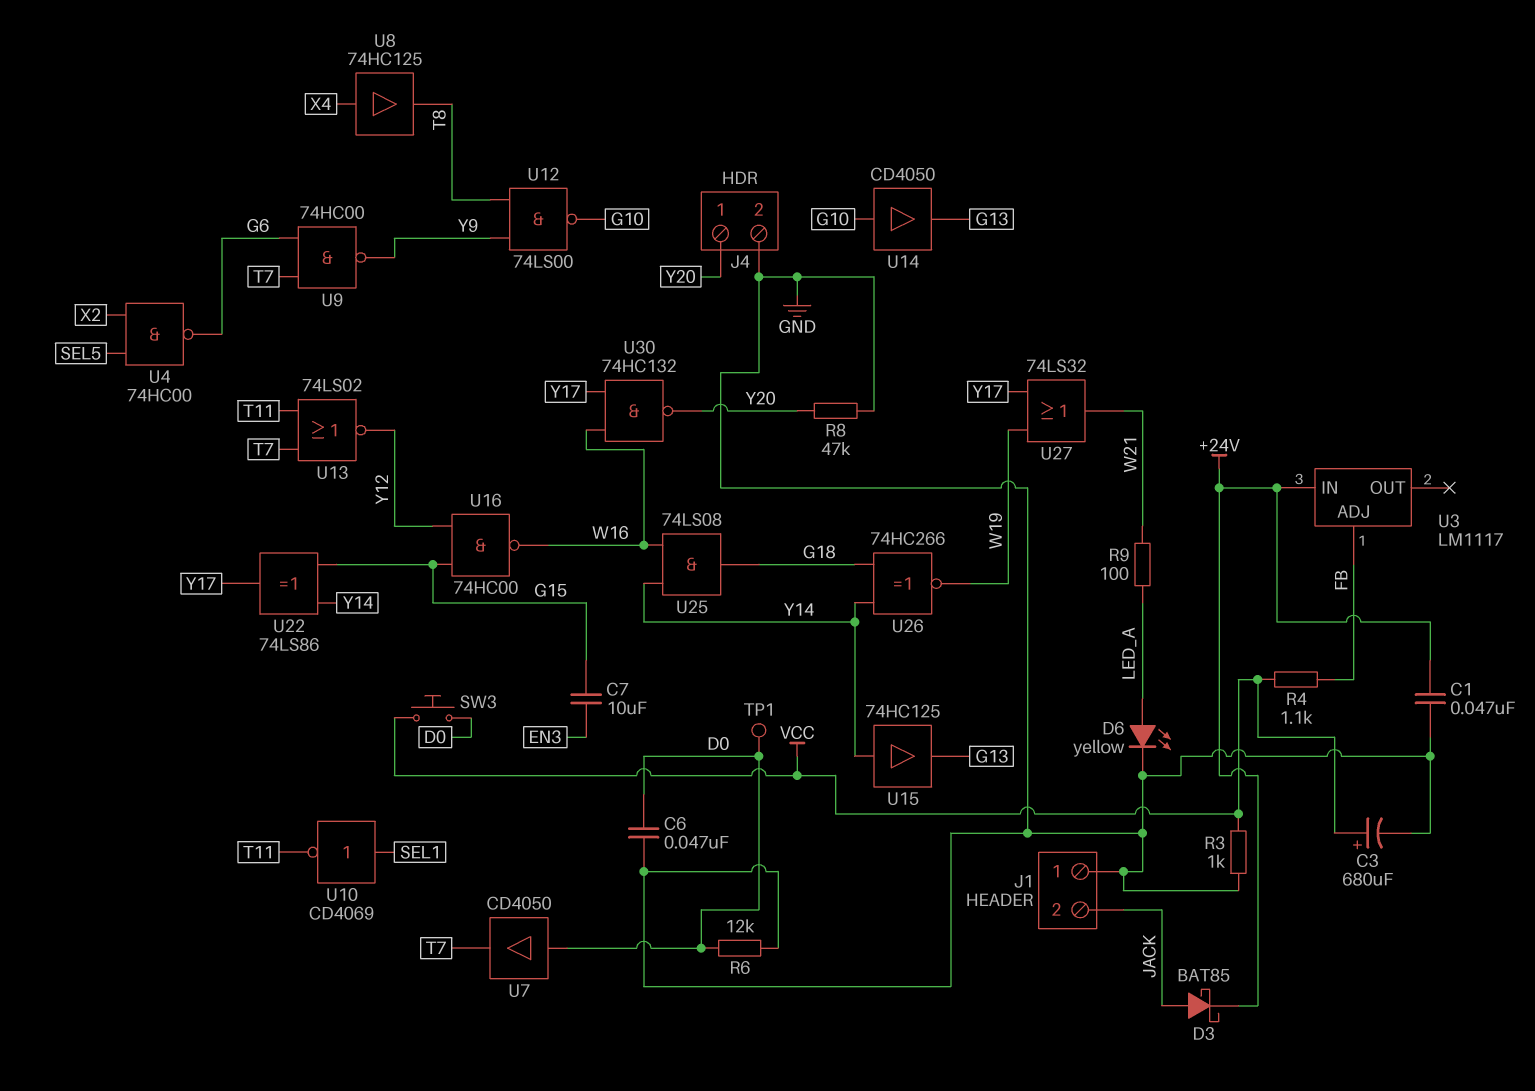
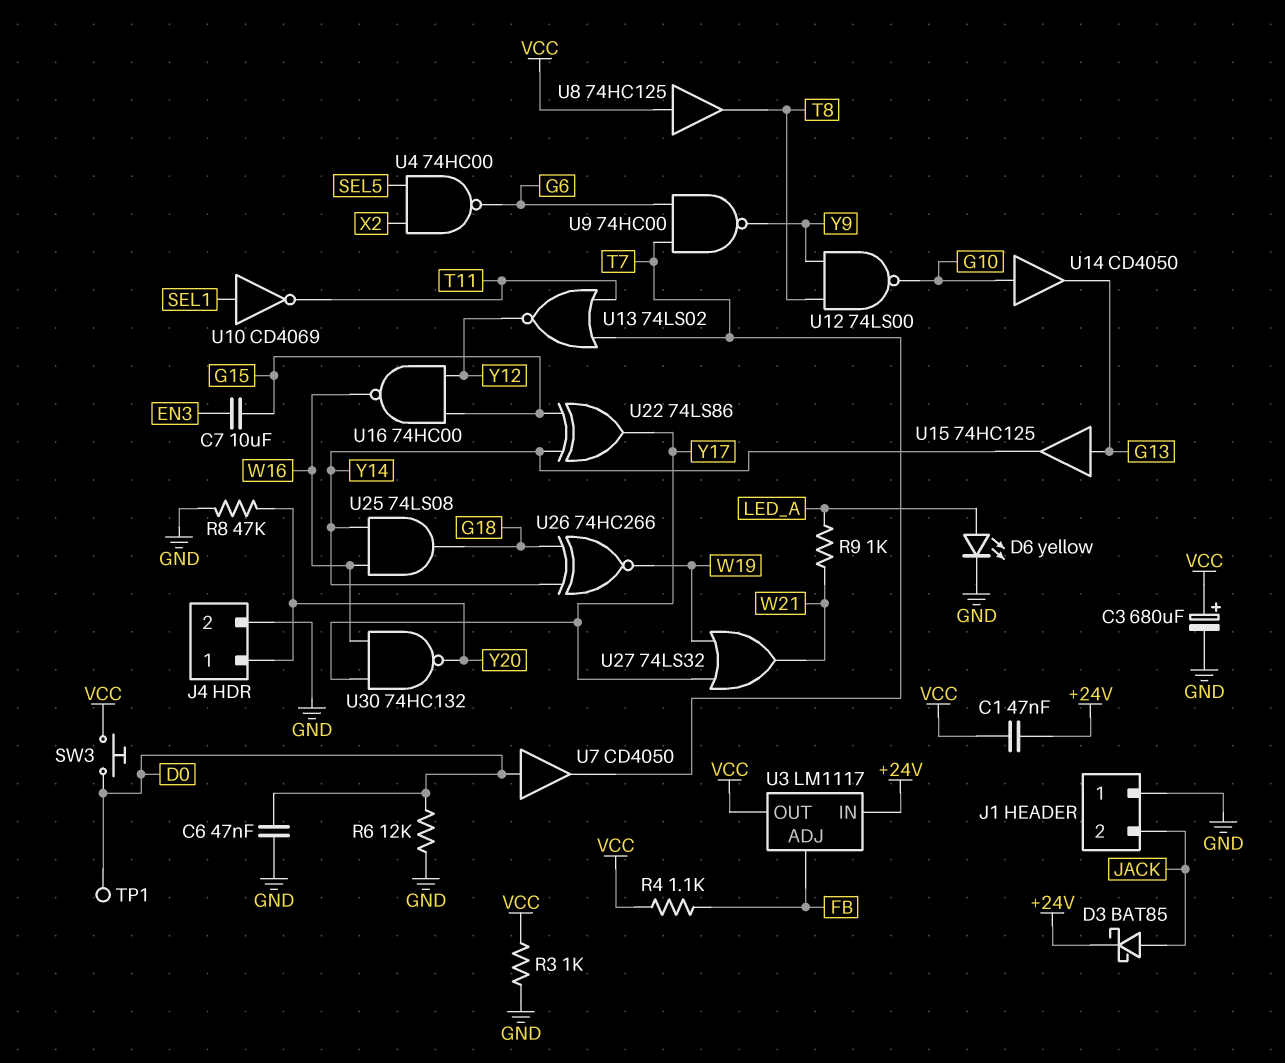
C1: 47nF (+24V, GND) -> 47nF (+24V, VCC)
R9: 100 (LED_A, W21) -> 1k (LED_A, W21)
U3 pin OUT: none -> VCC
U8: buffer 74HC125 (in X4, out T8) -> buffer 74HC125 (in VCC, out T8)
U15: buffer 74HC125 (in Y14, out G13) -> buffer 74HC125 (in G13, out Y14)

